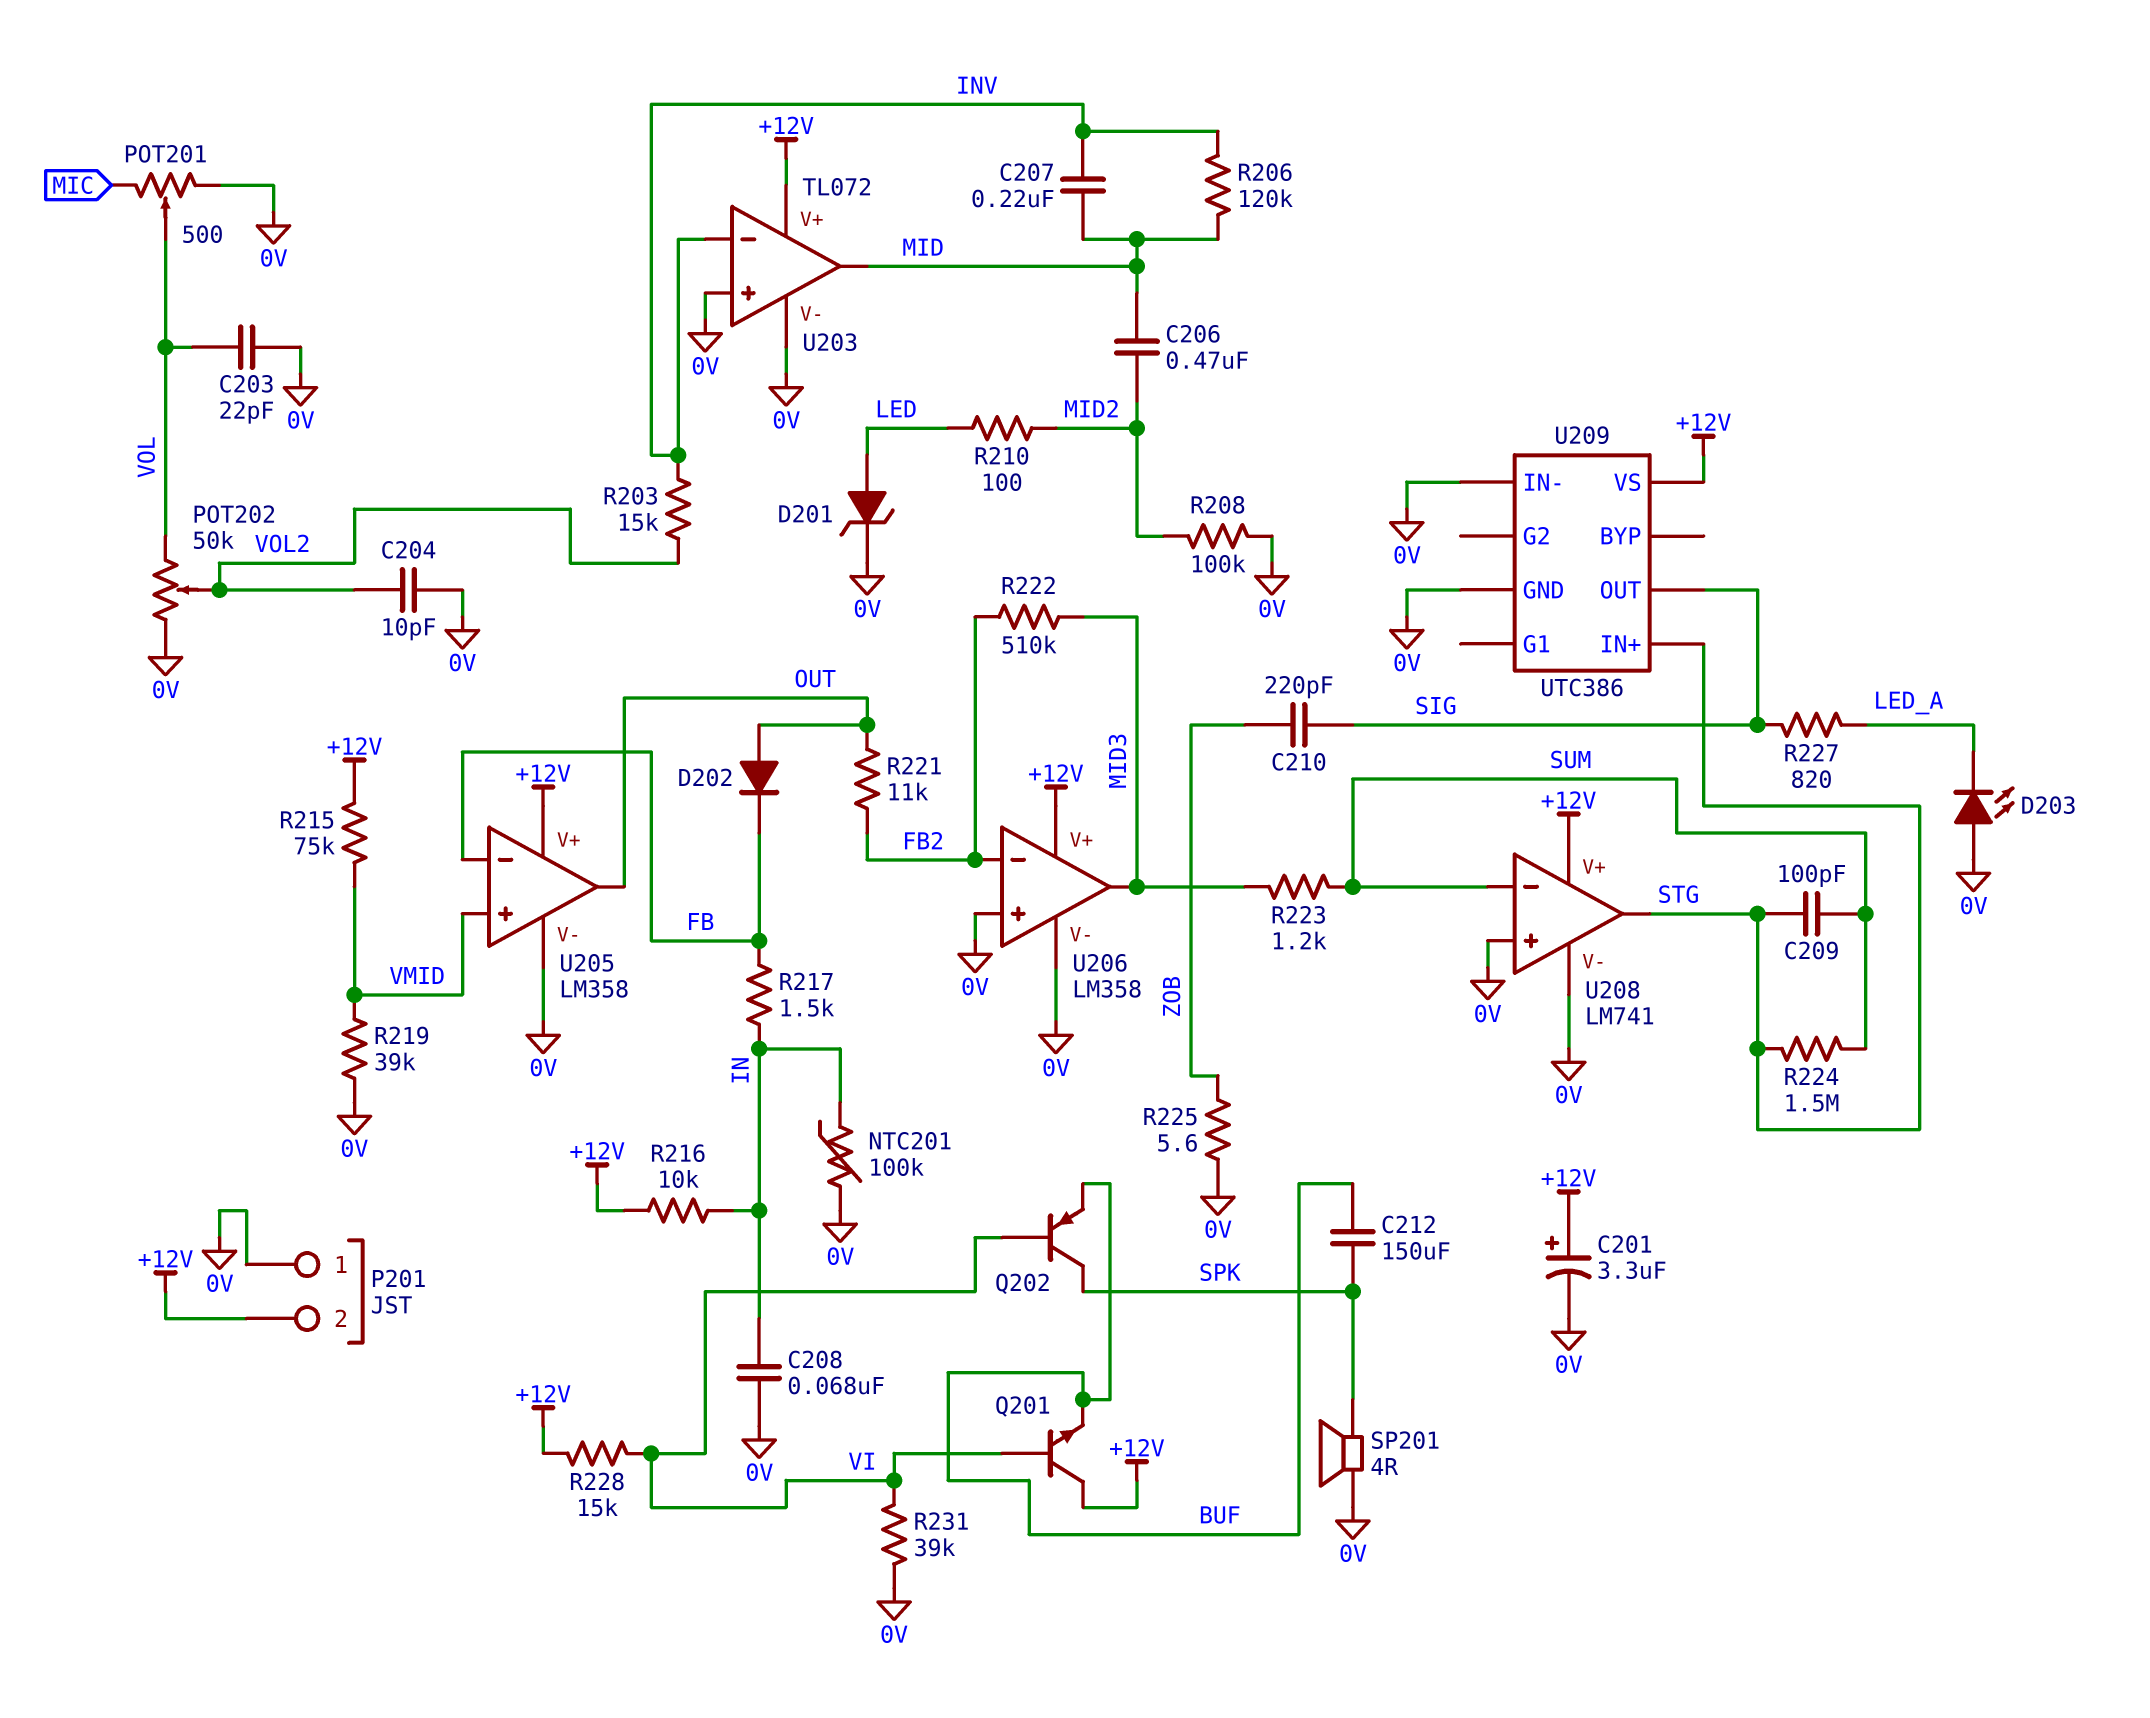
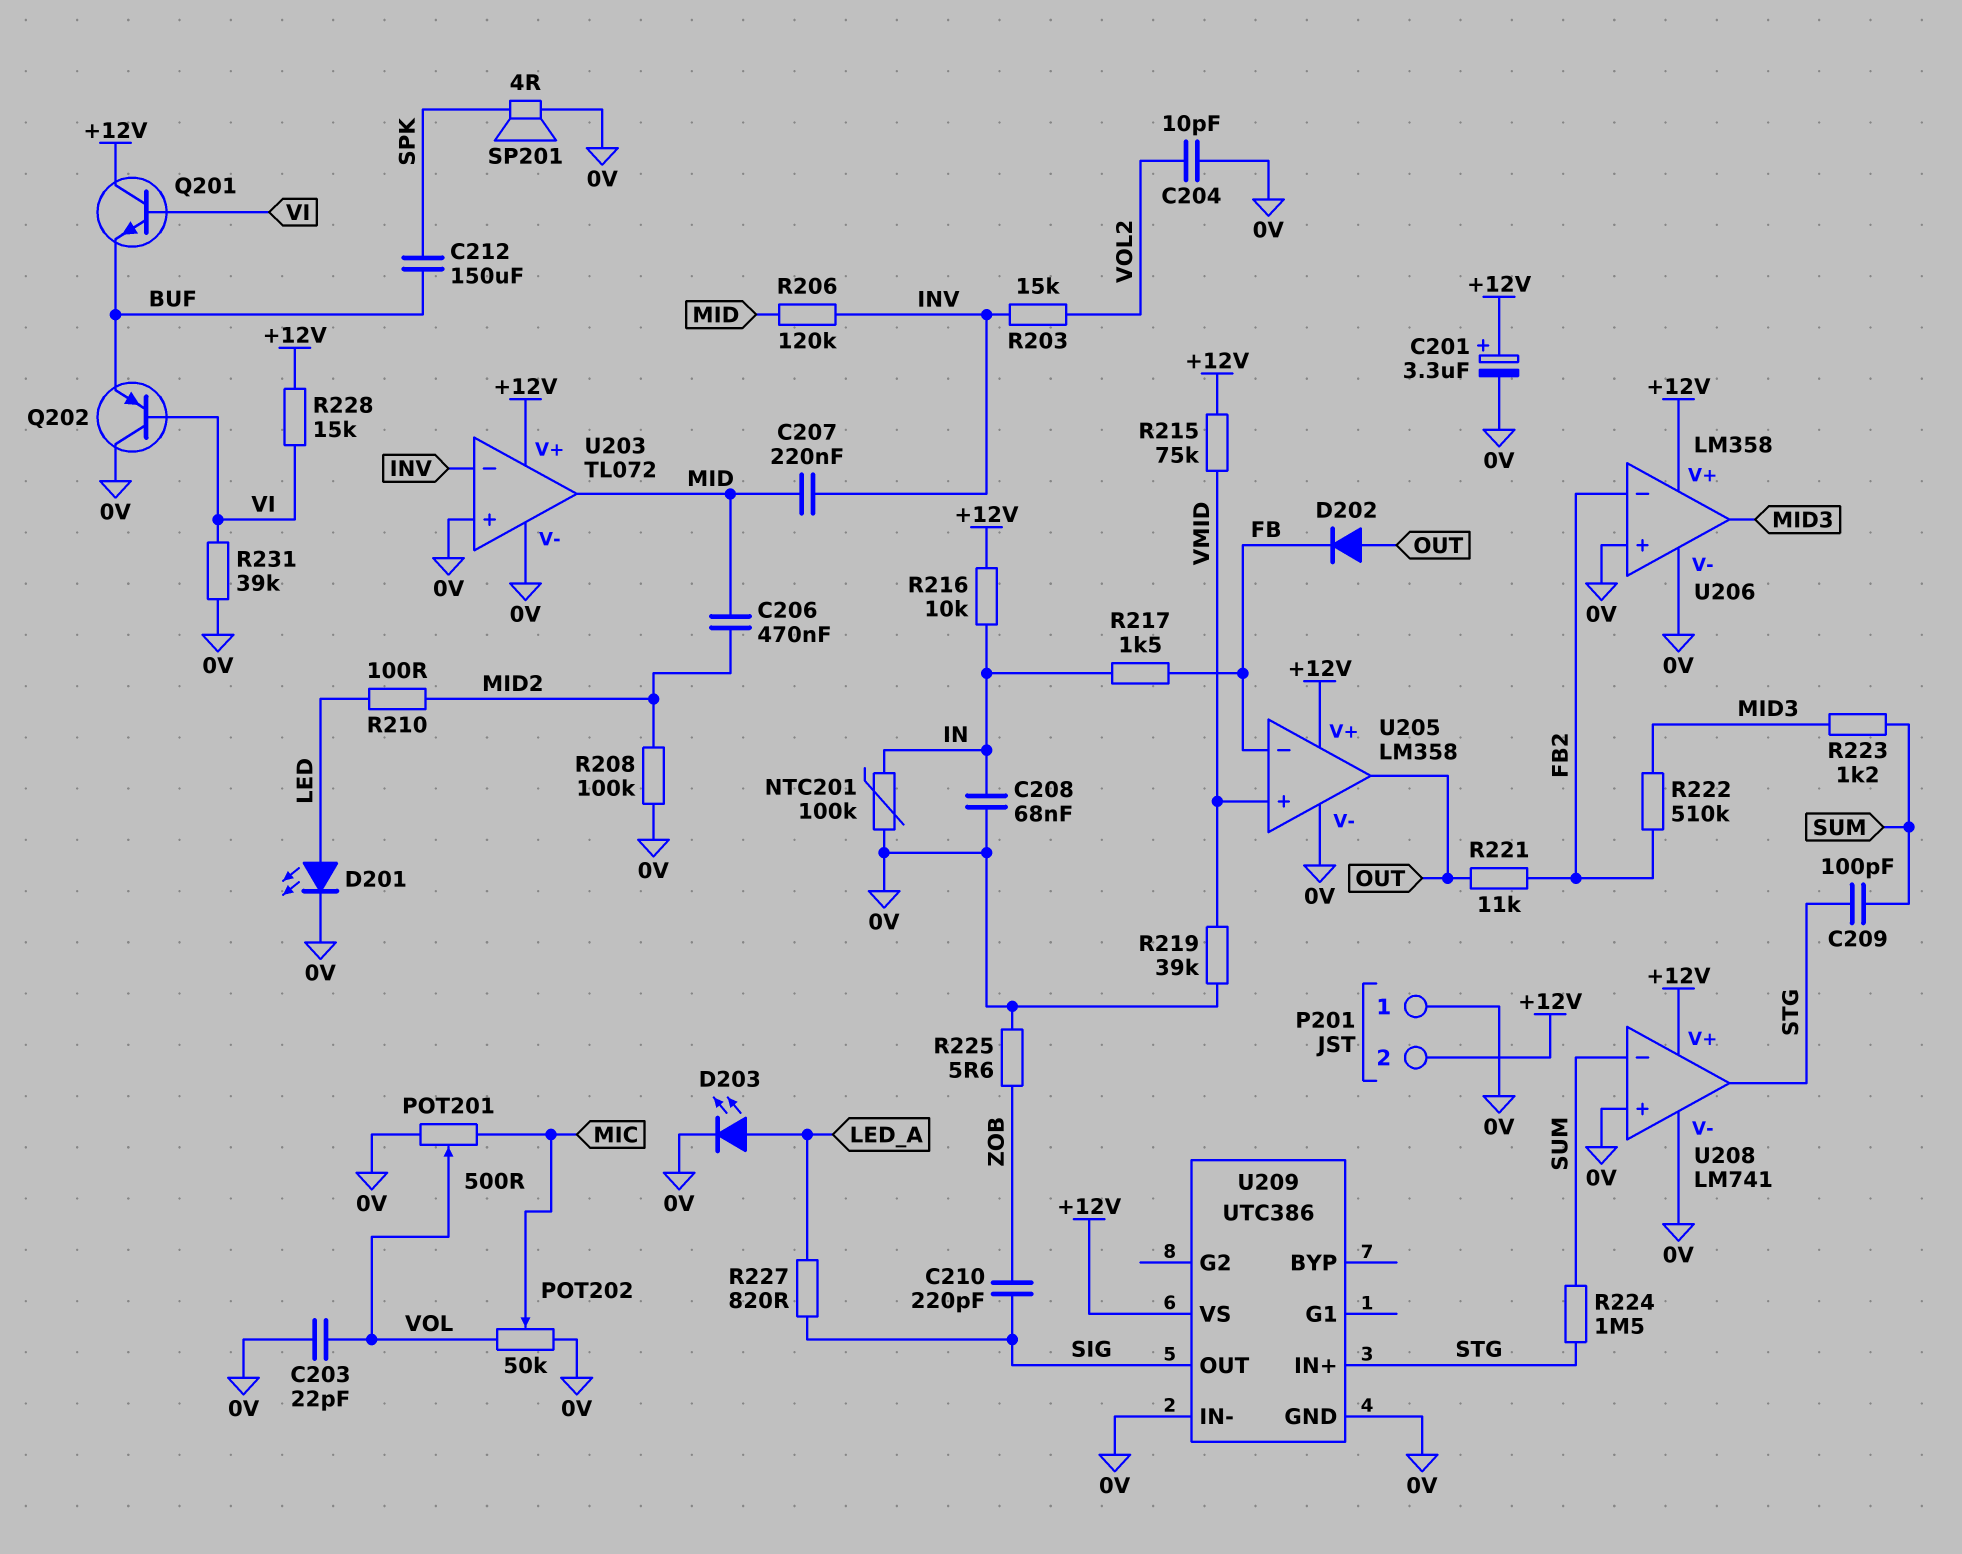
D201: zener (A LED, K 0V) -> LED (A LED, K 0V)
D203: LED (A 0V, K LED_A) -> LED (A LED_A, K 0V)
POT202: 50k (0V, VOL, wiper VOL2) -> 50k (0V, VOL, wiper MIC)
Q202: PNP (B VI, C SPK, E BUF) -> PNP (B VI, C 0V, E BUF)

